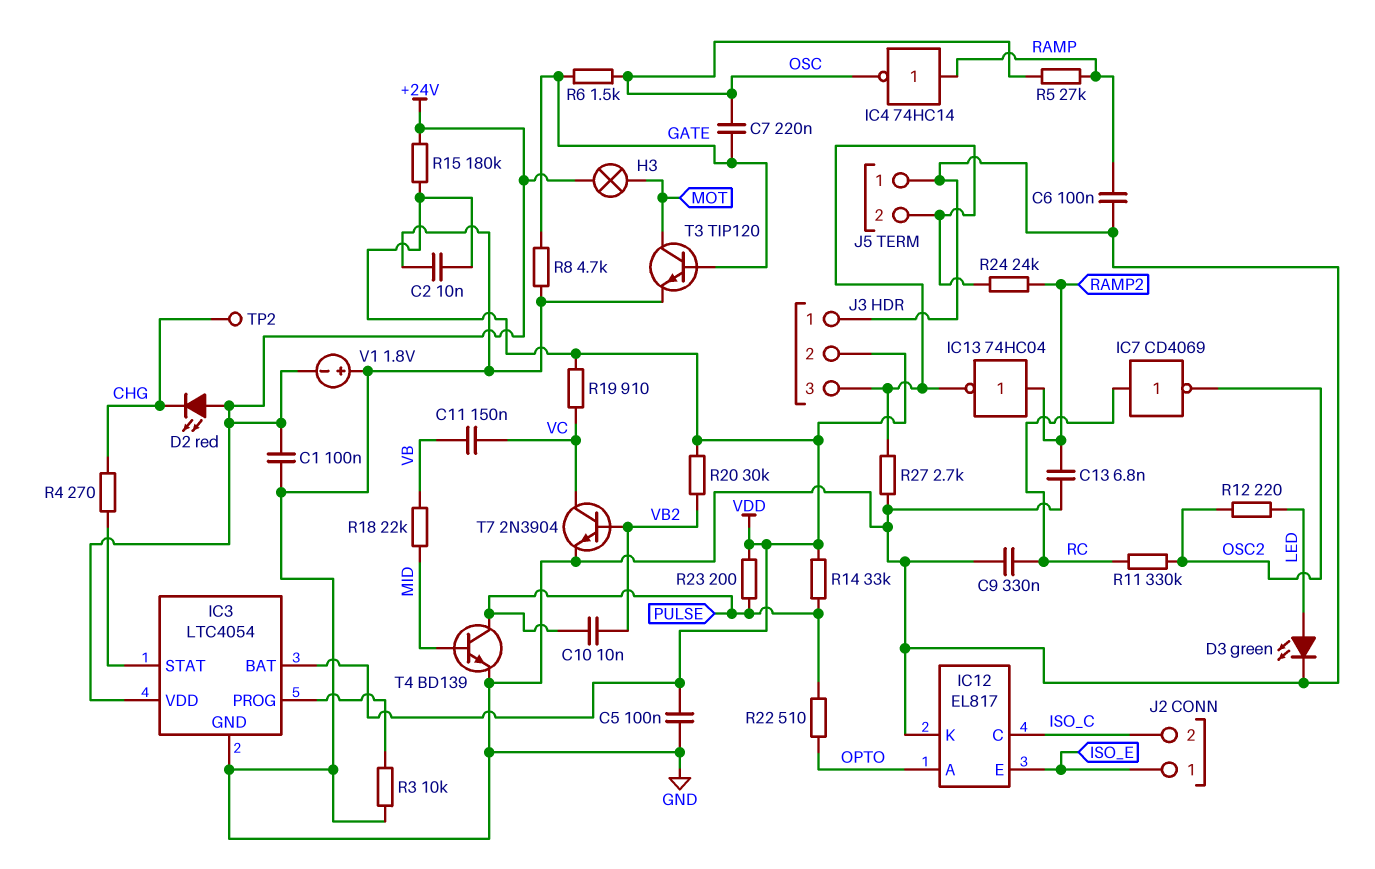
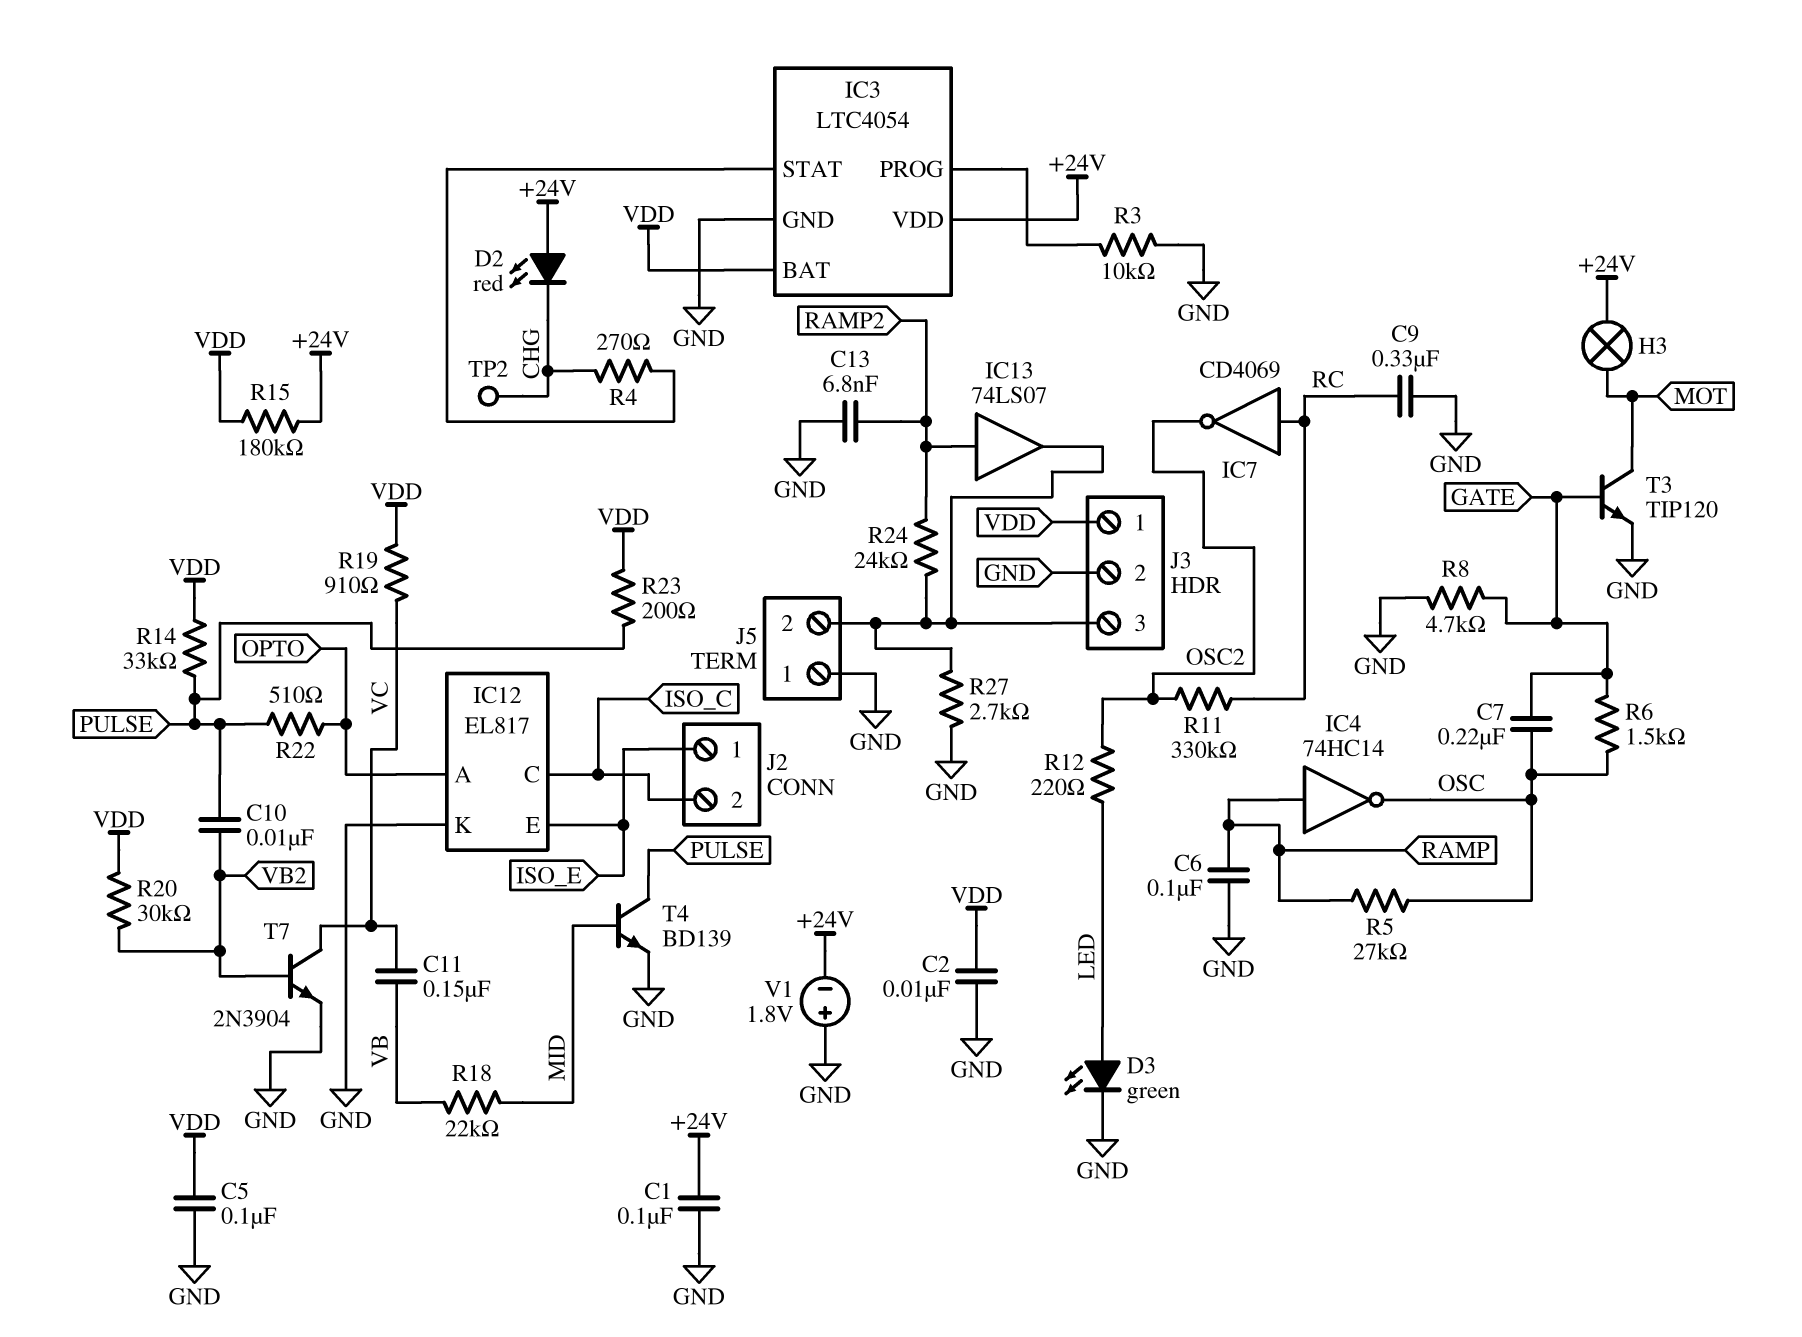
IC13: NOT 74HC04 (in RAMP2, out J3/3) -> buffer 74LS07 (in RAMP2, out J3/3)
J3 pin 1: GND -> VDD
J3 pin 2: VDD -> GND

